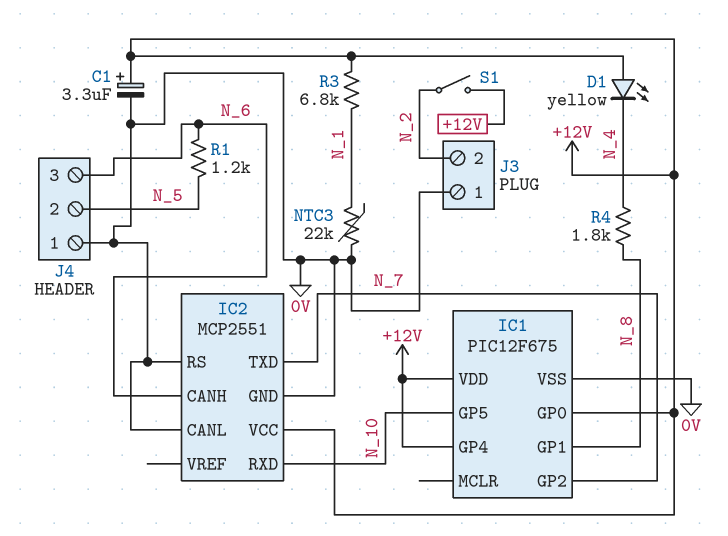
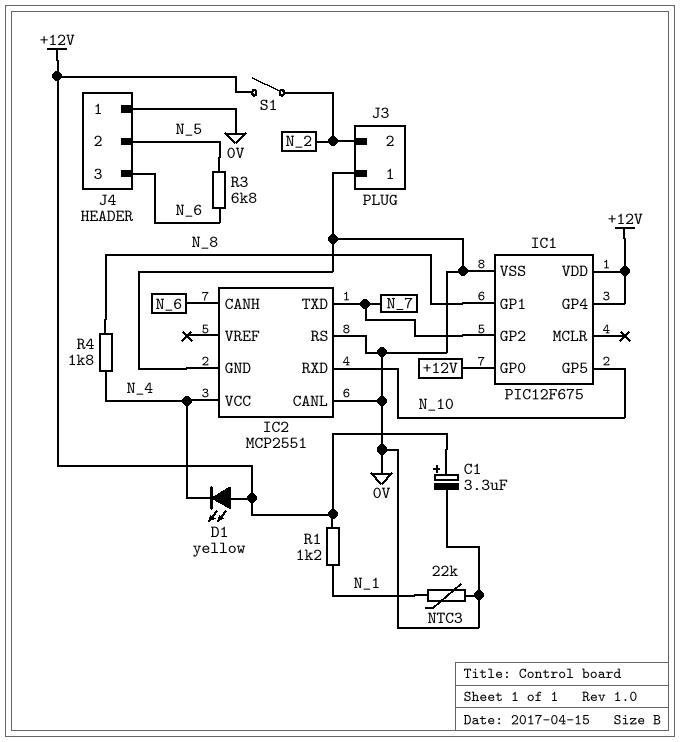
IC2 pin VCC: +12V -> N_4
R1: 1.2k (N_5, N_6) -> 1.2k (+12V, N_1)
R3: 6.8k (+12V, N_1) -> 6.8k (N_5, N_6)

